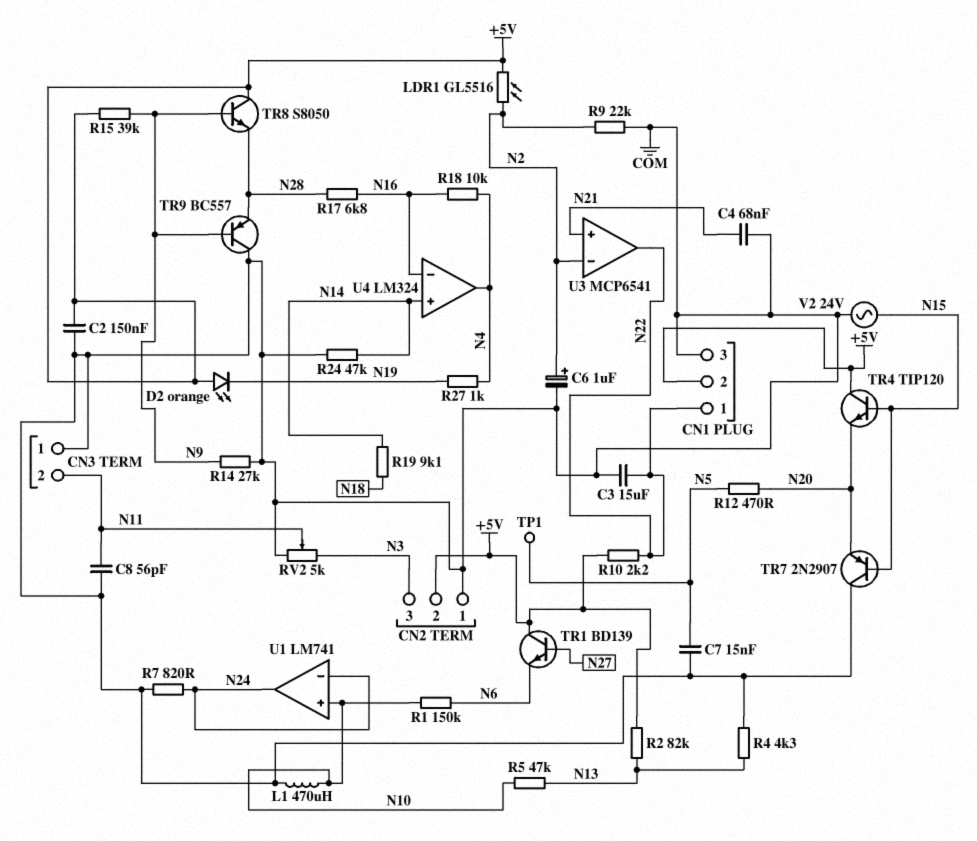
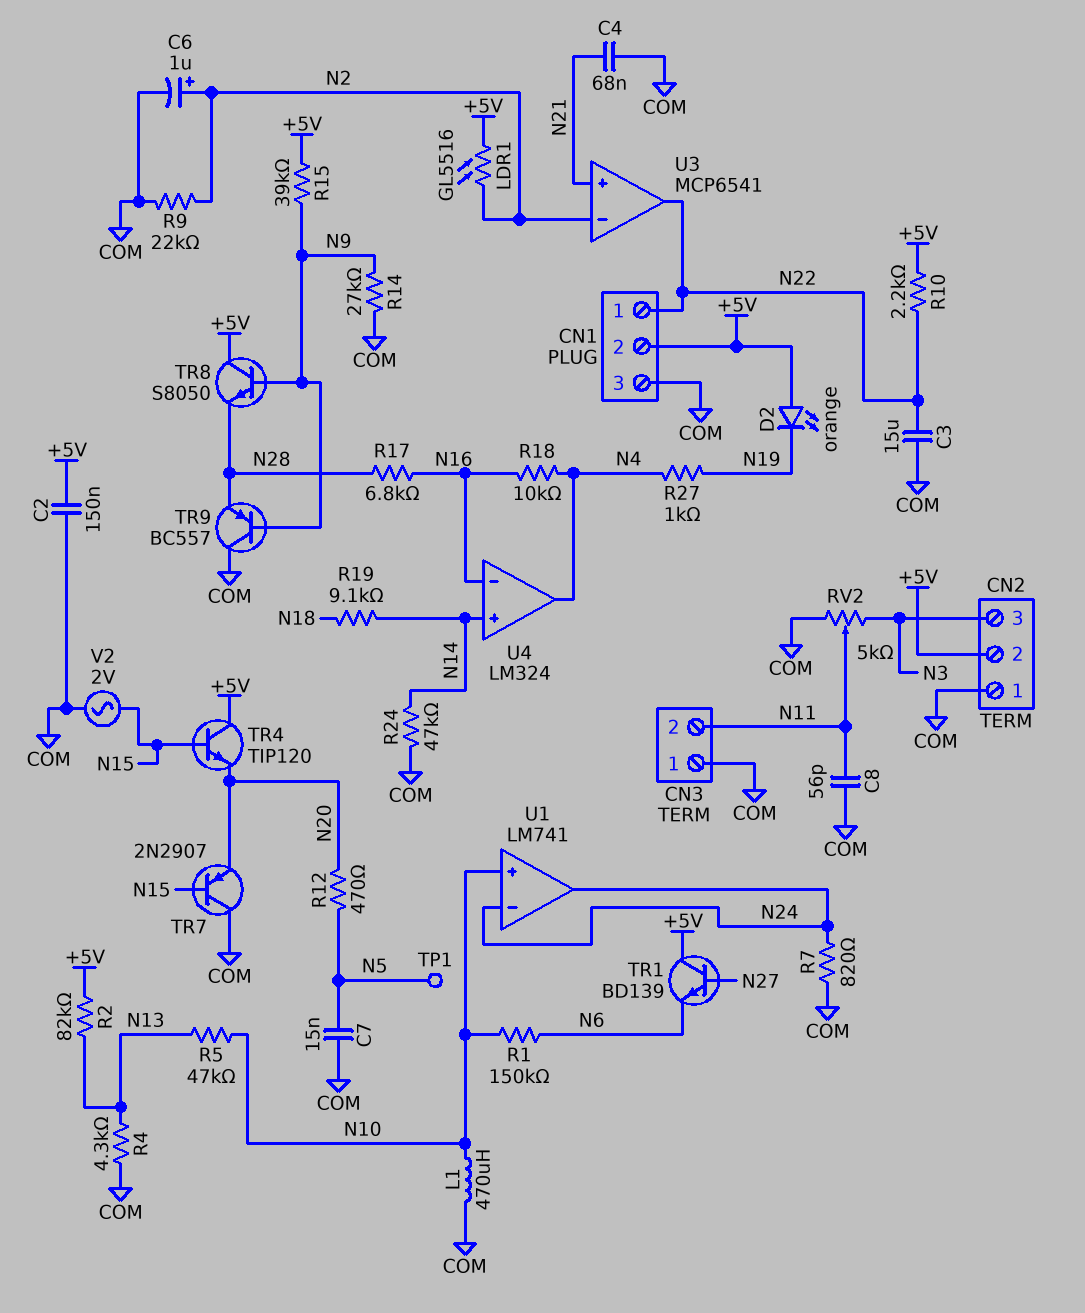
V2: AC 24V (COM, N15) -> AC 2V (COM, N15)

